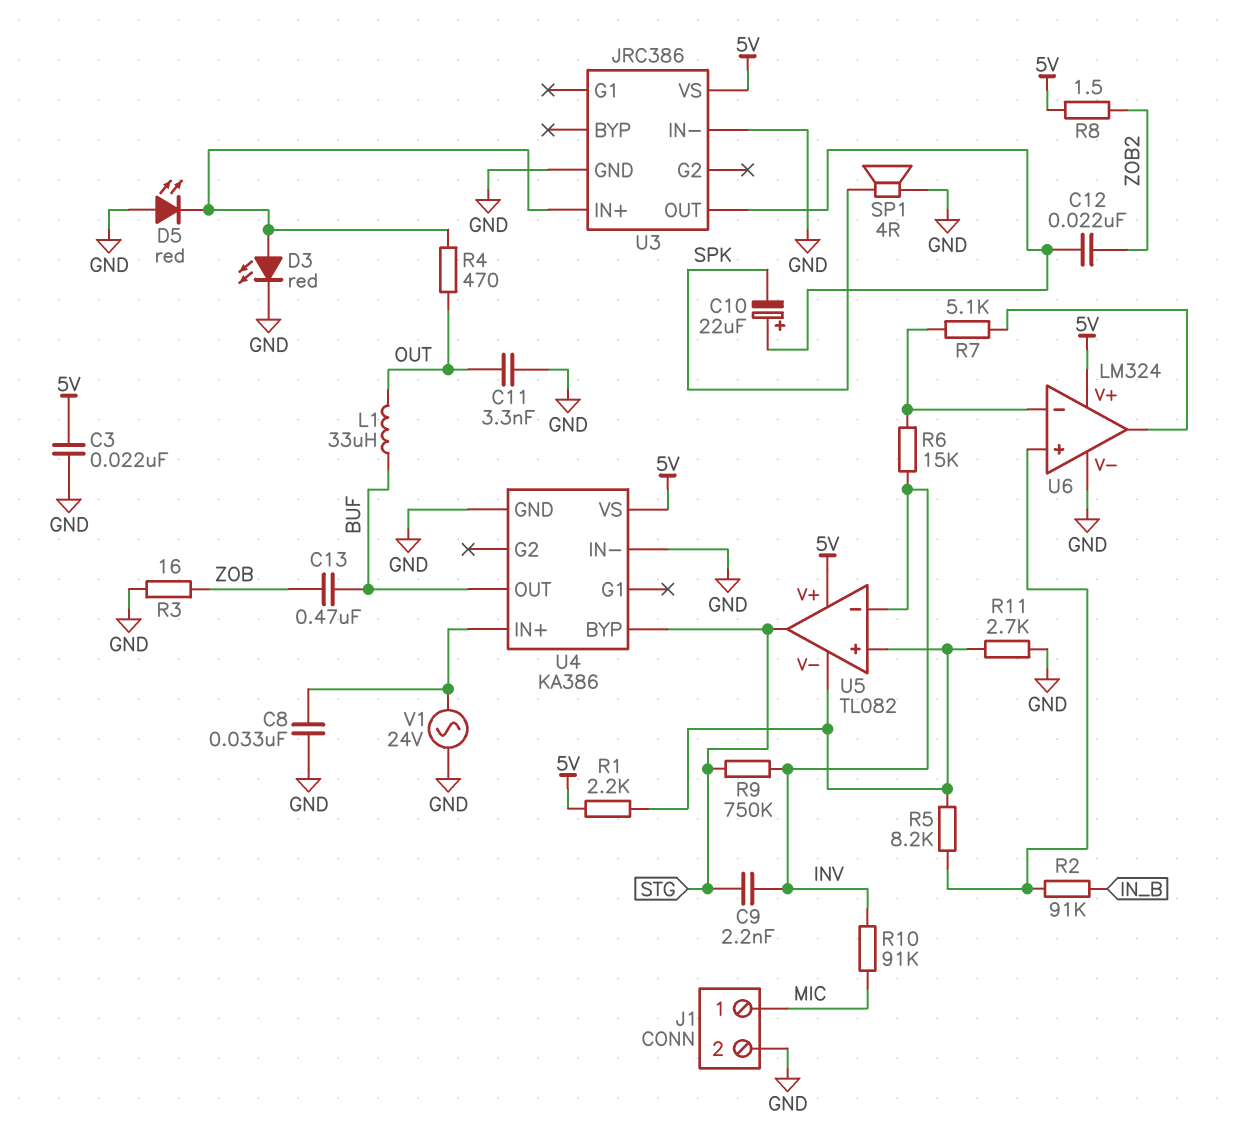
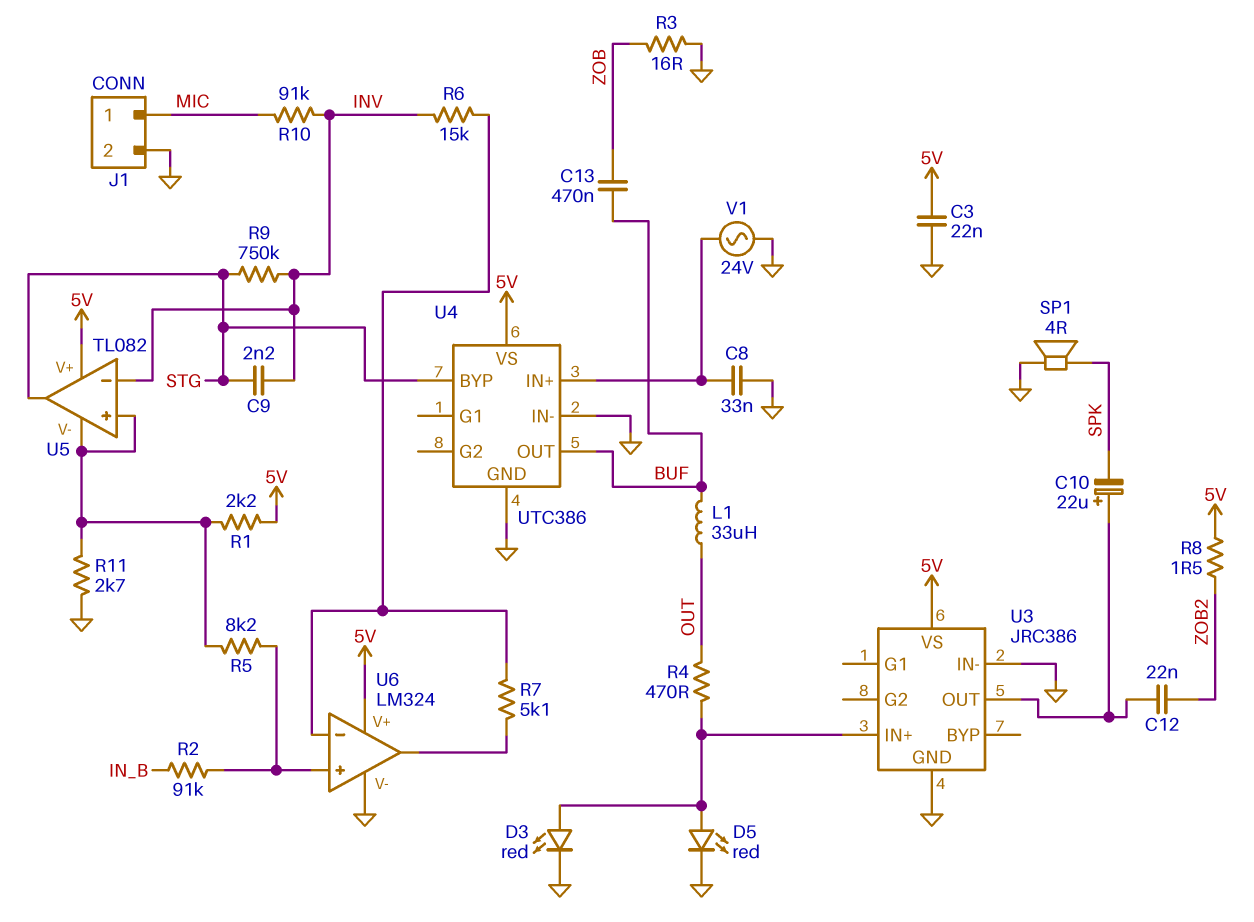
C11: 3.3nF (GND, OUT) -> none
D5: LED red (A GND, K U3/IN+) -> LED red (A U3/IN+, K GND)
U4: KA386 -> UTC386

